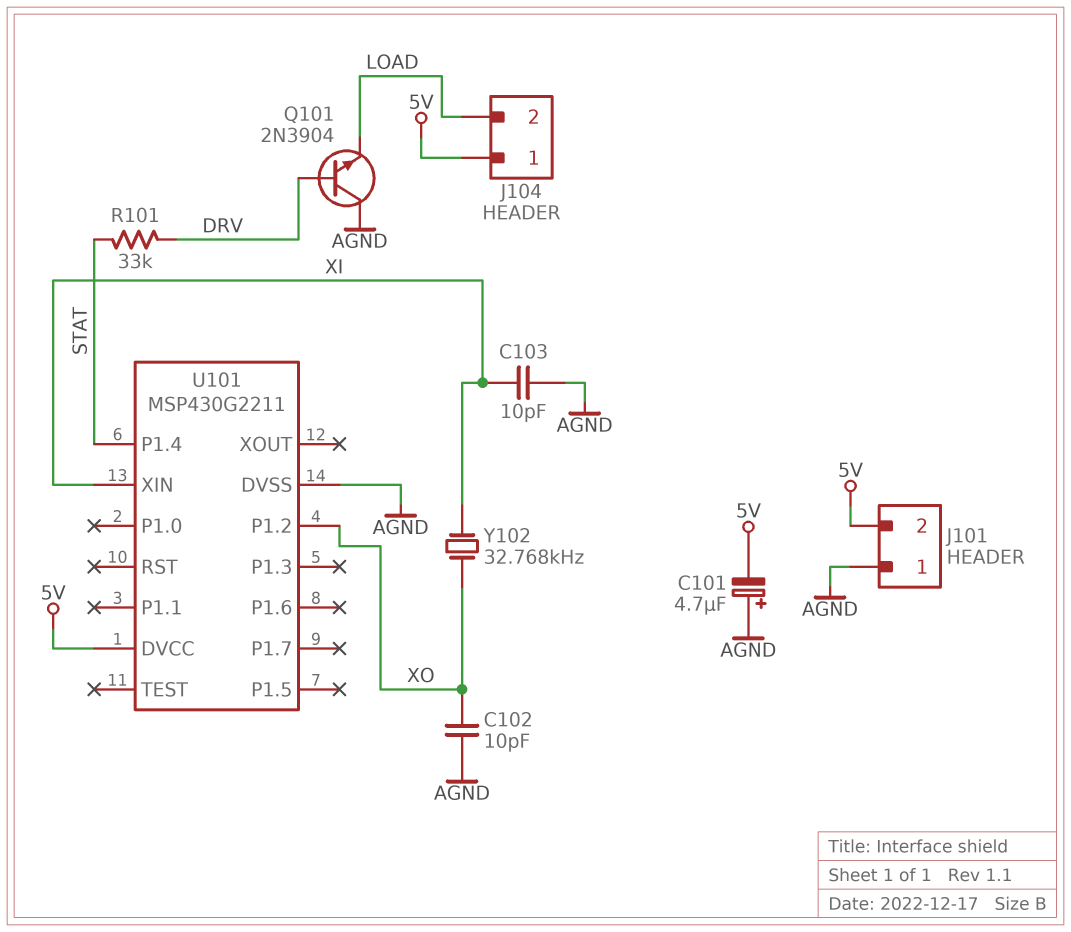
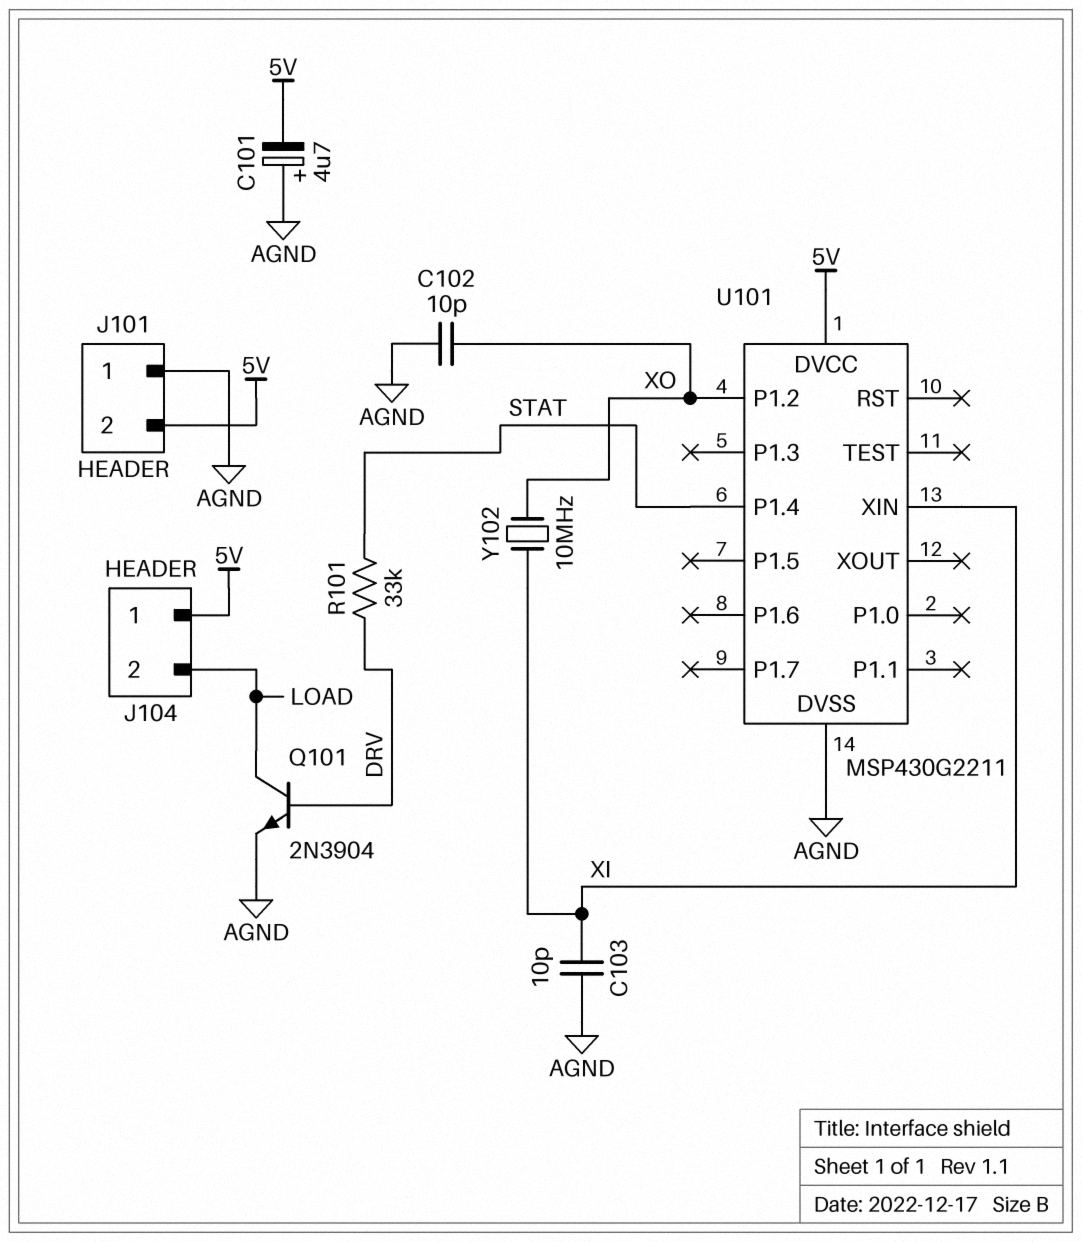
Q101: NPN 2N3904 (B DRV, C AGND, E LOAD) -> NPN 2N3904 (B DRV, C LOAD, E AGND)
Y102: 32.768kHz (XI, XO) -> 10MHz (XI, XO)

